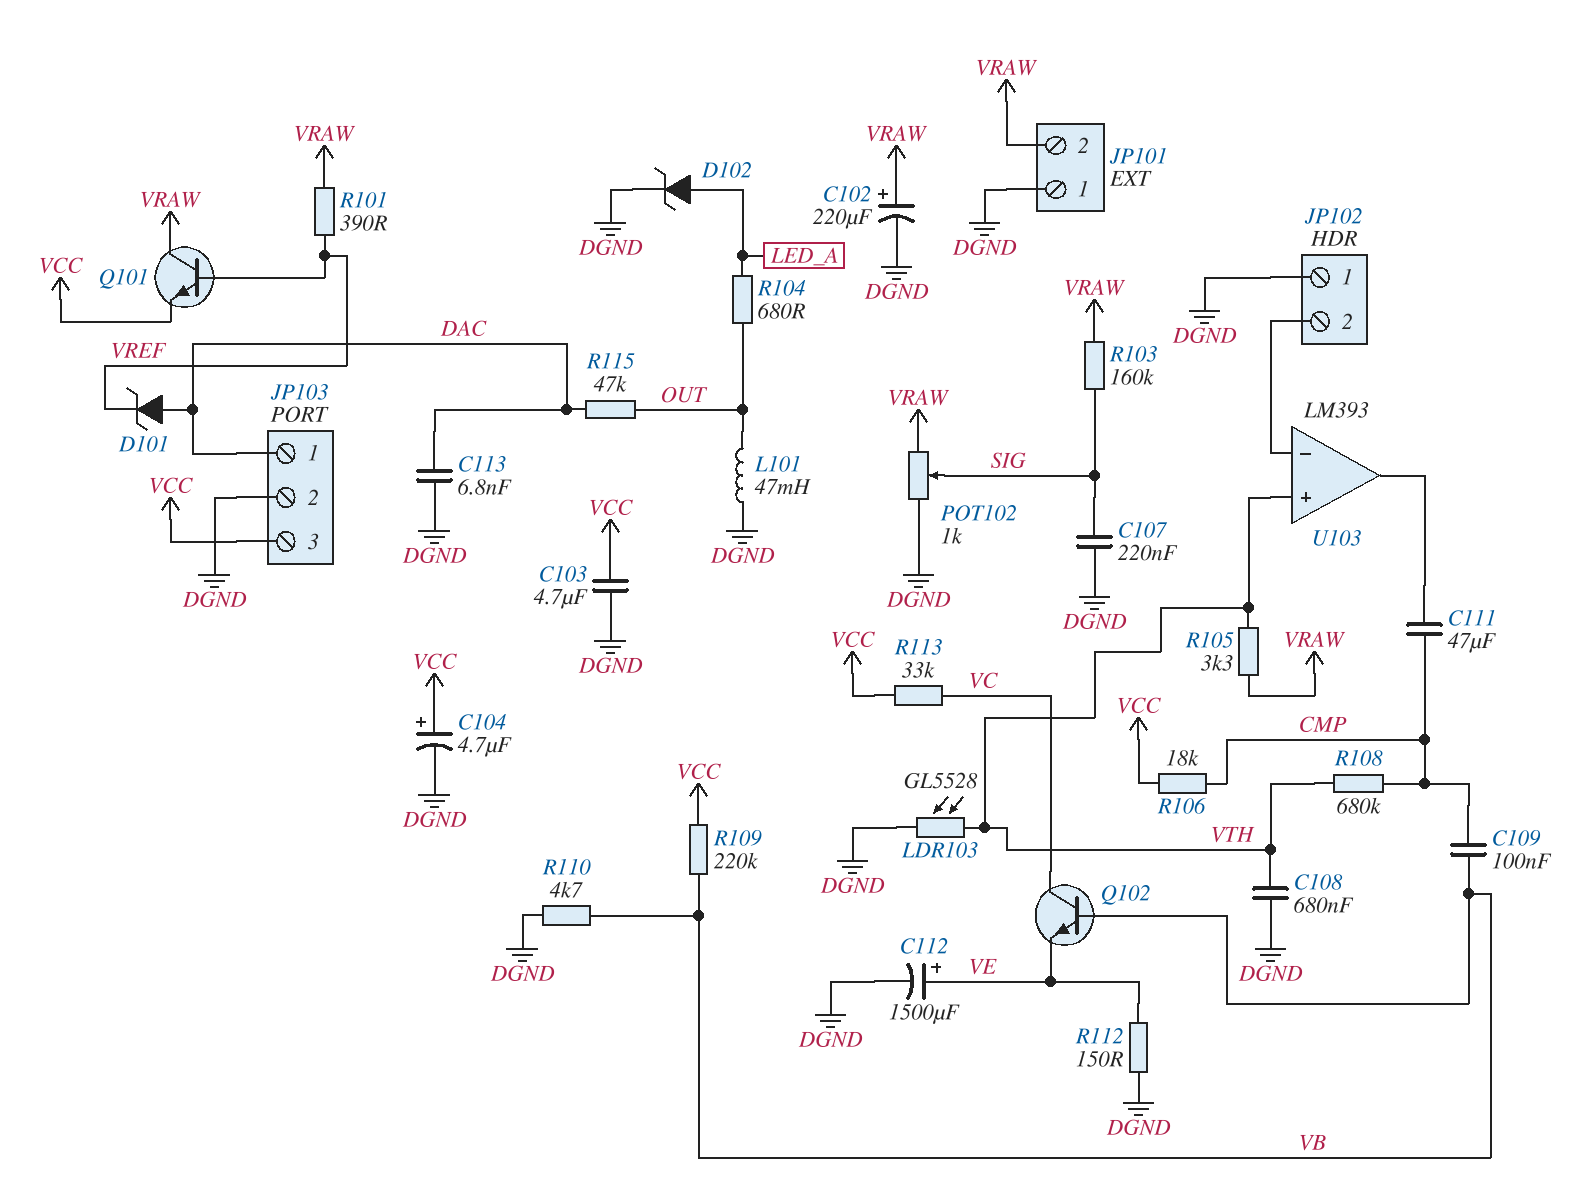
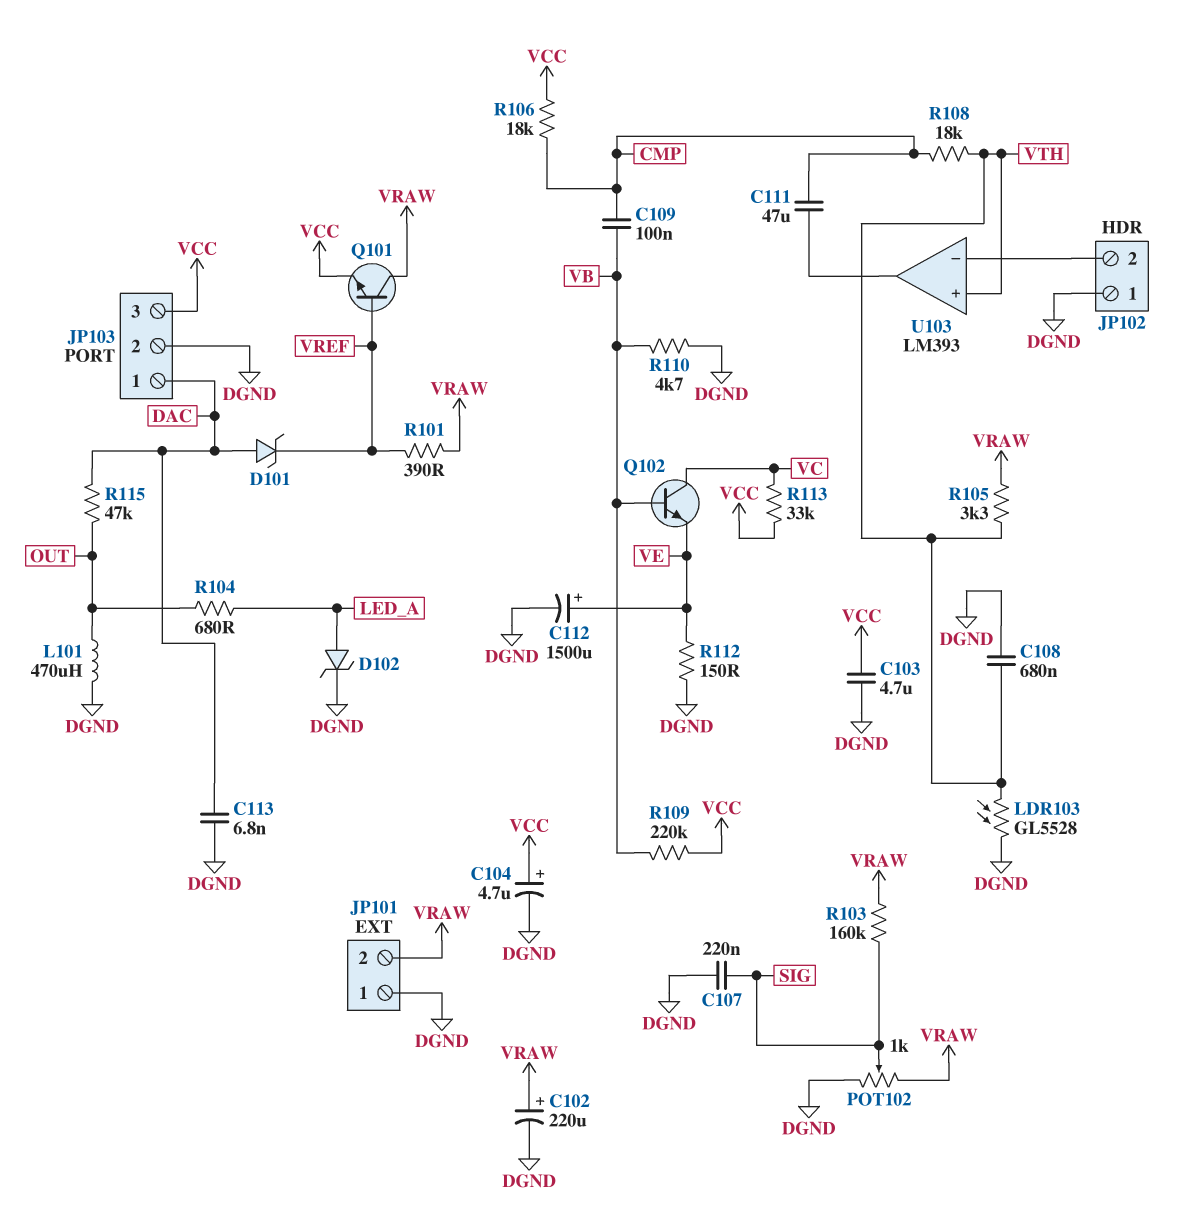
L101: 47mH (DGND, OUT) -> 470uH (DGND, OUT)
R108: 680k (CMP, VTH) -> 18k (CMP, VTH)

